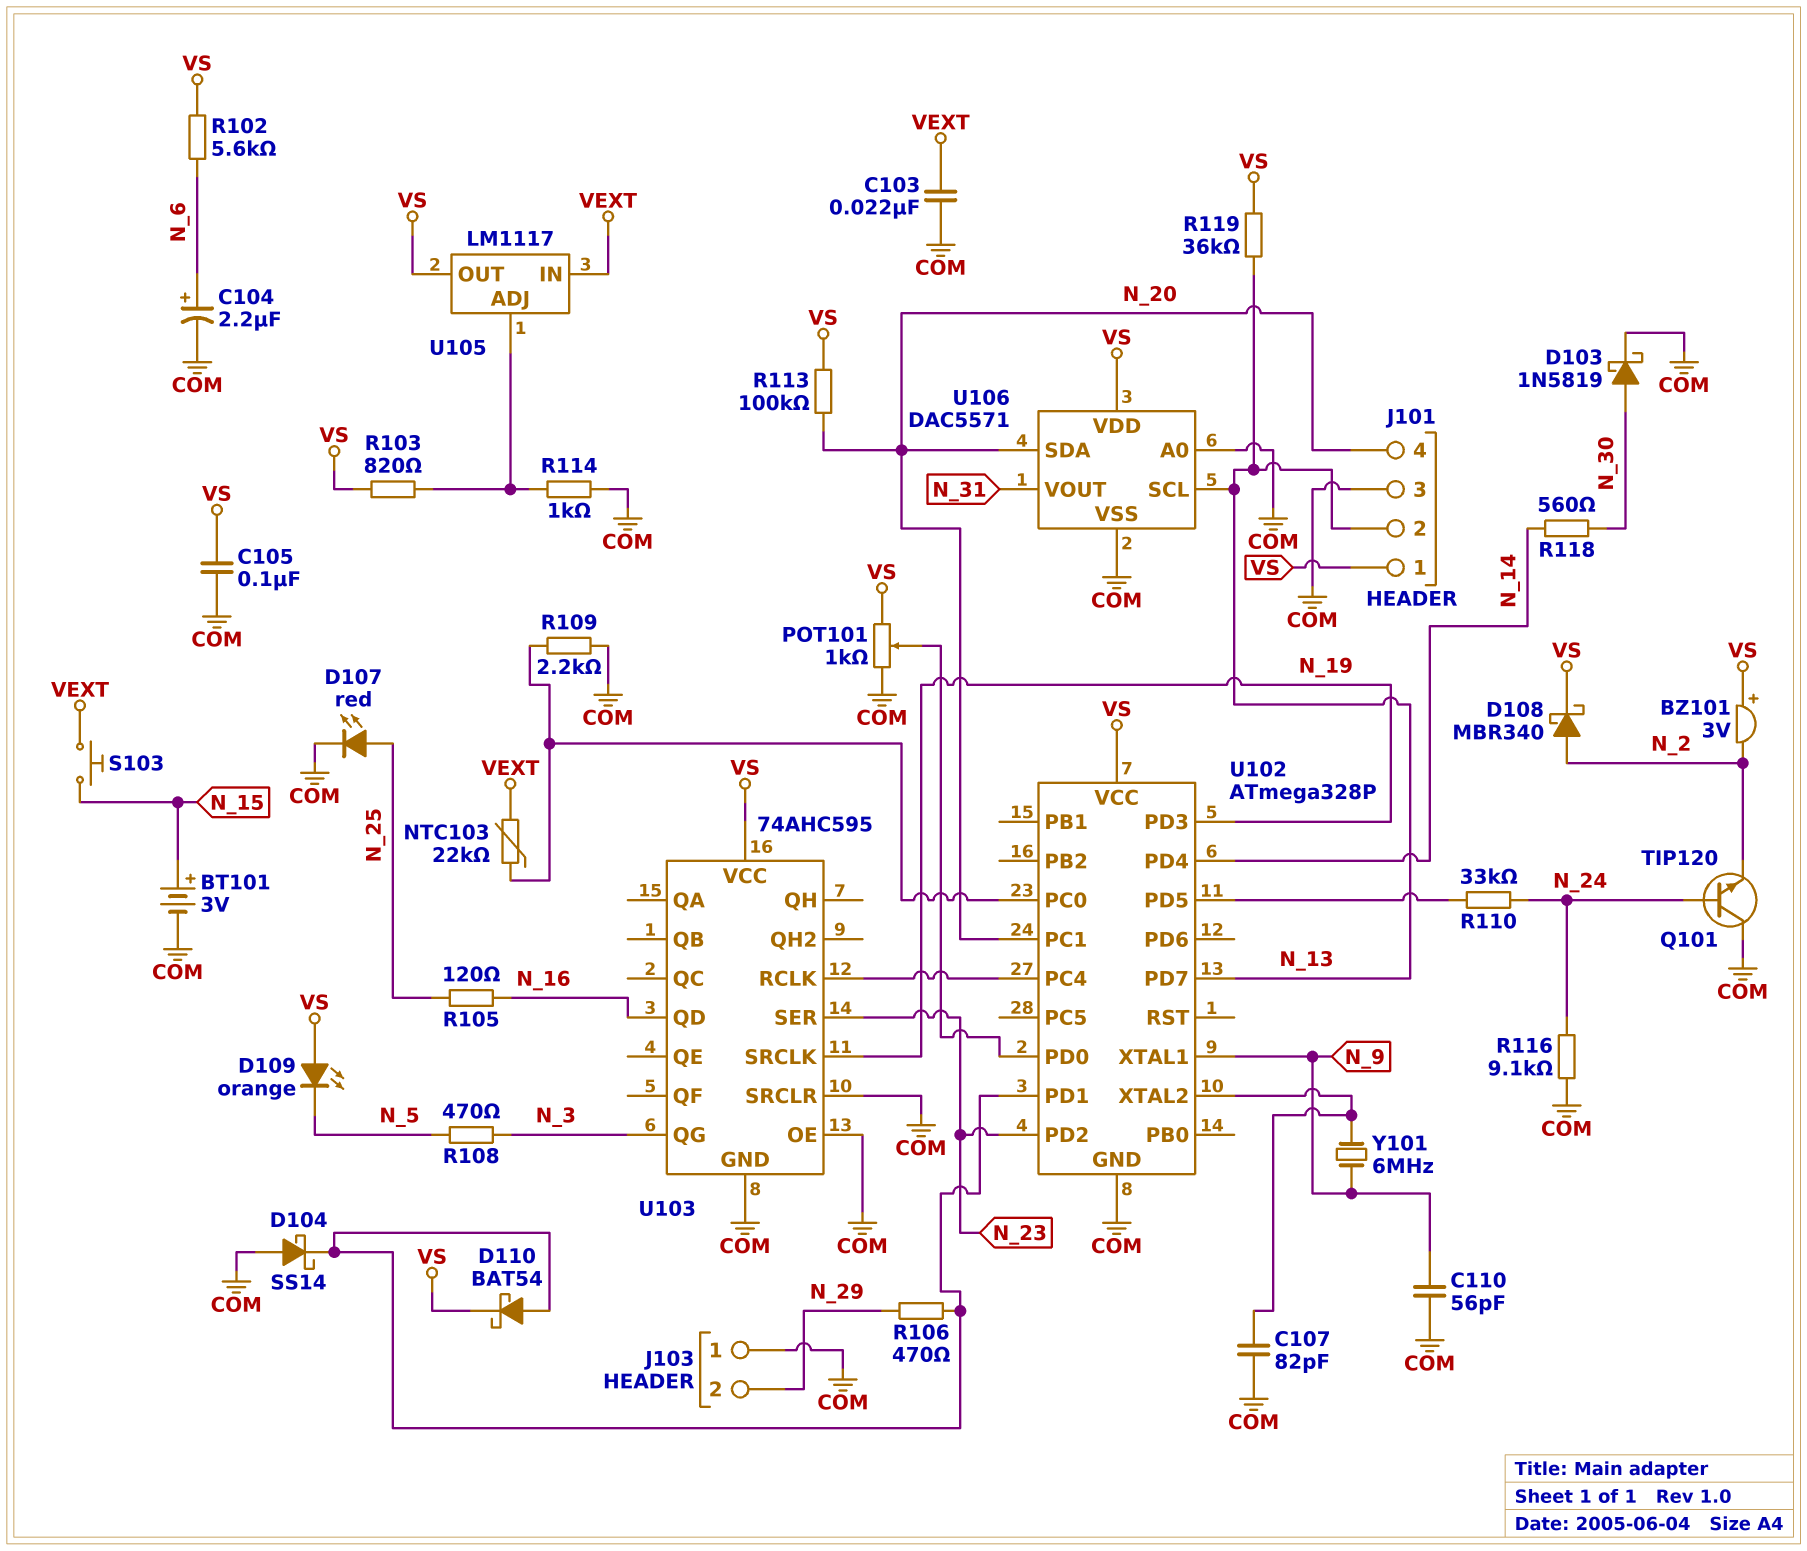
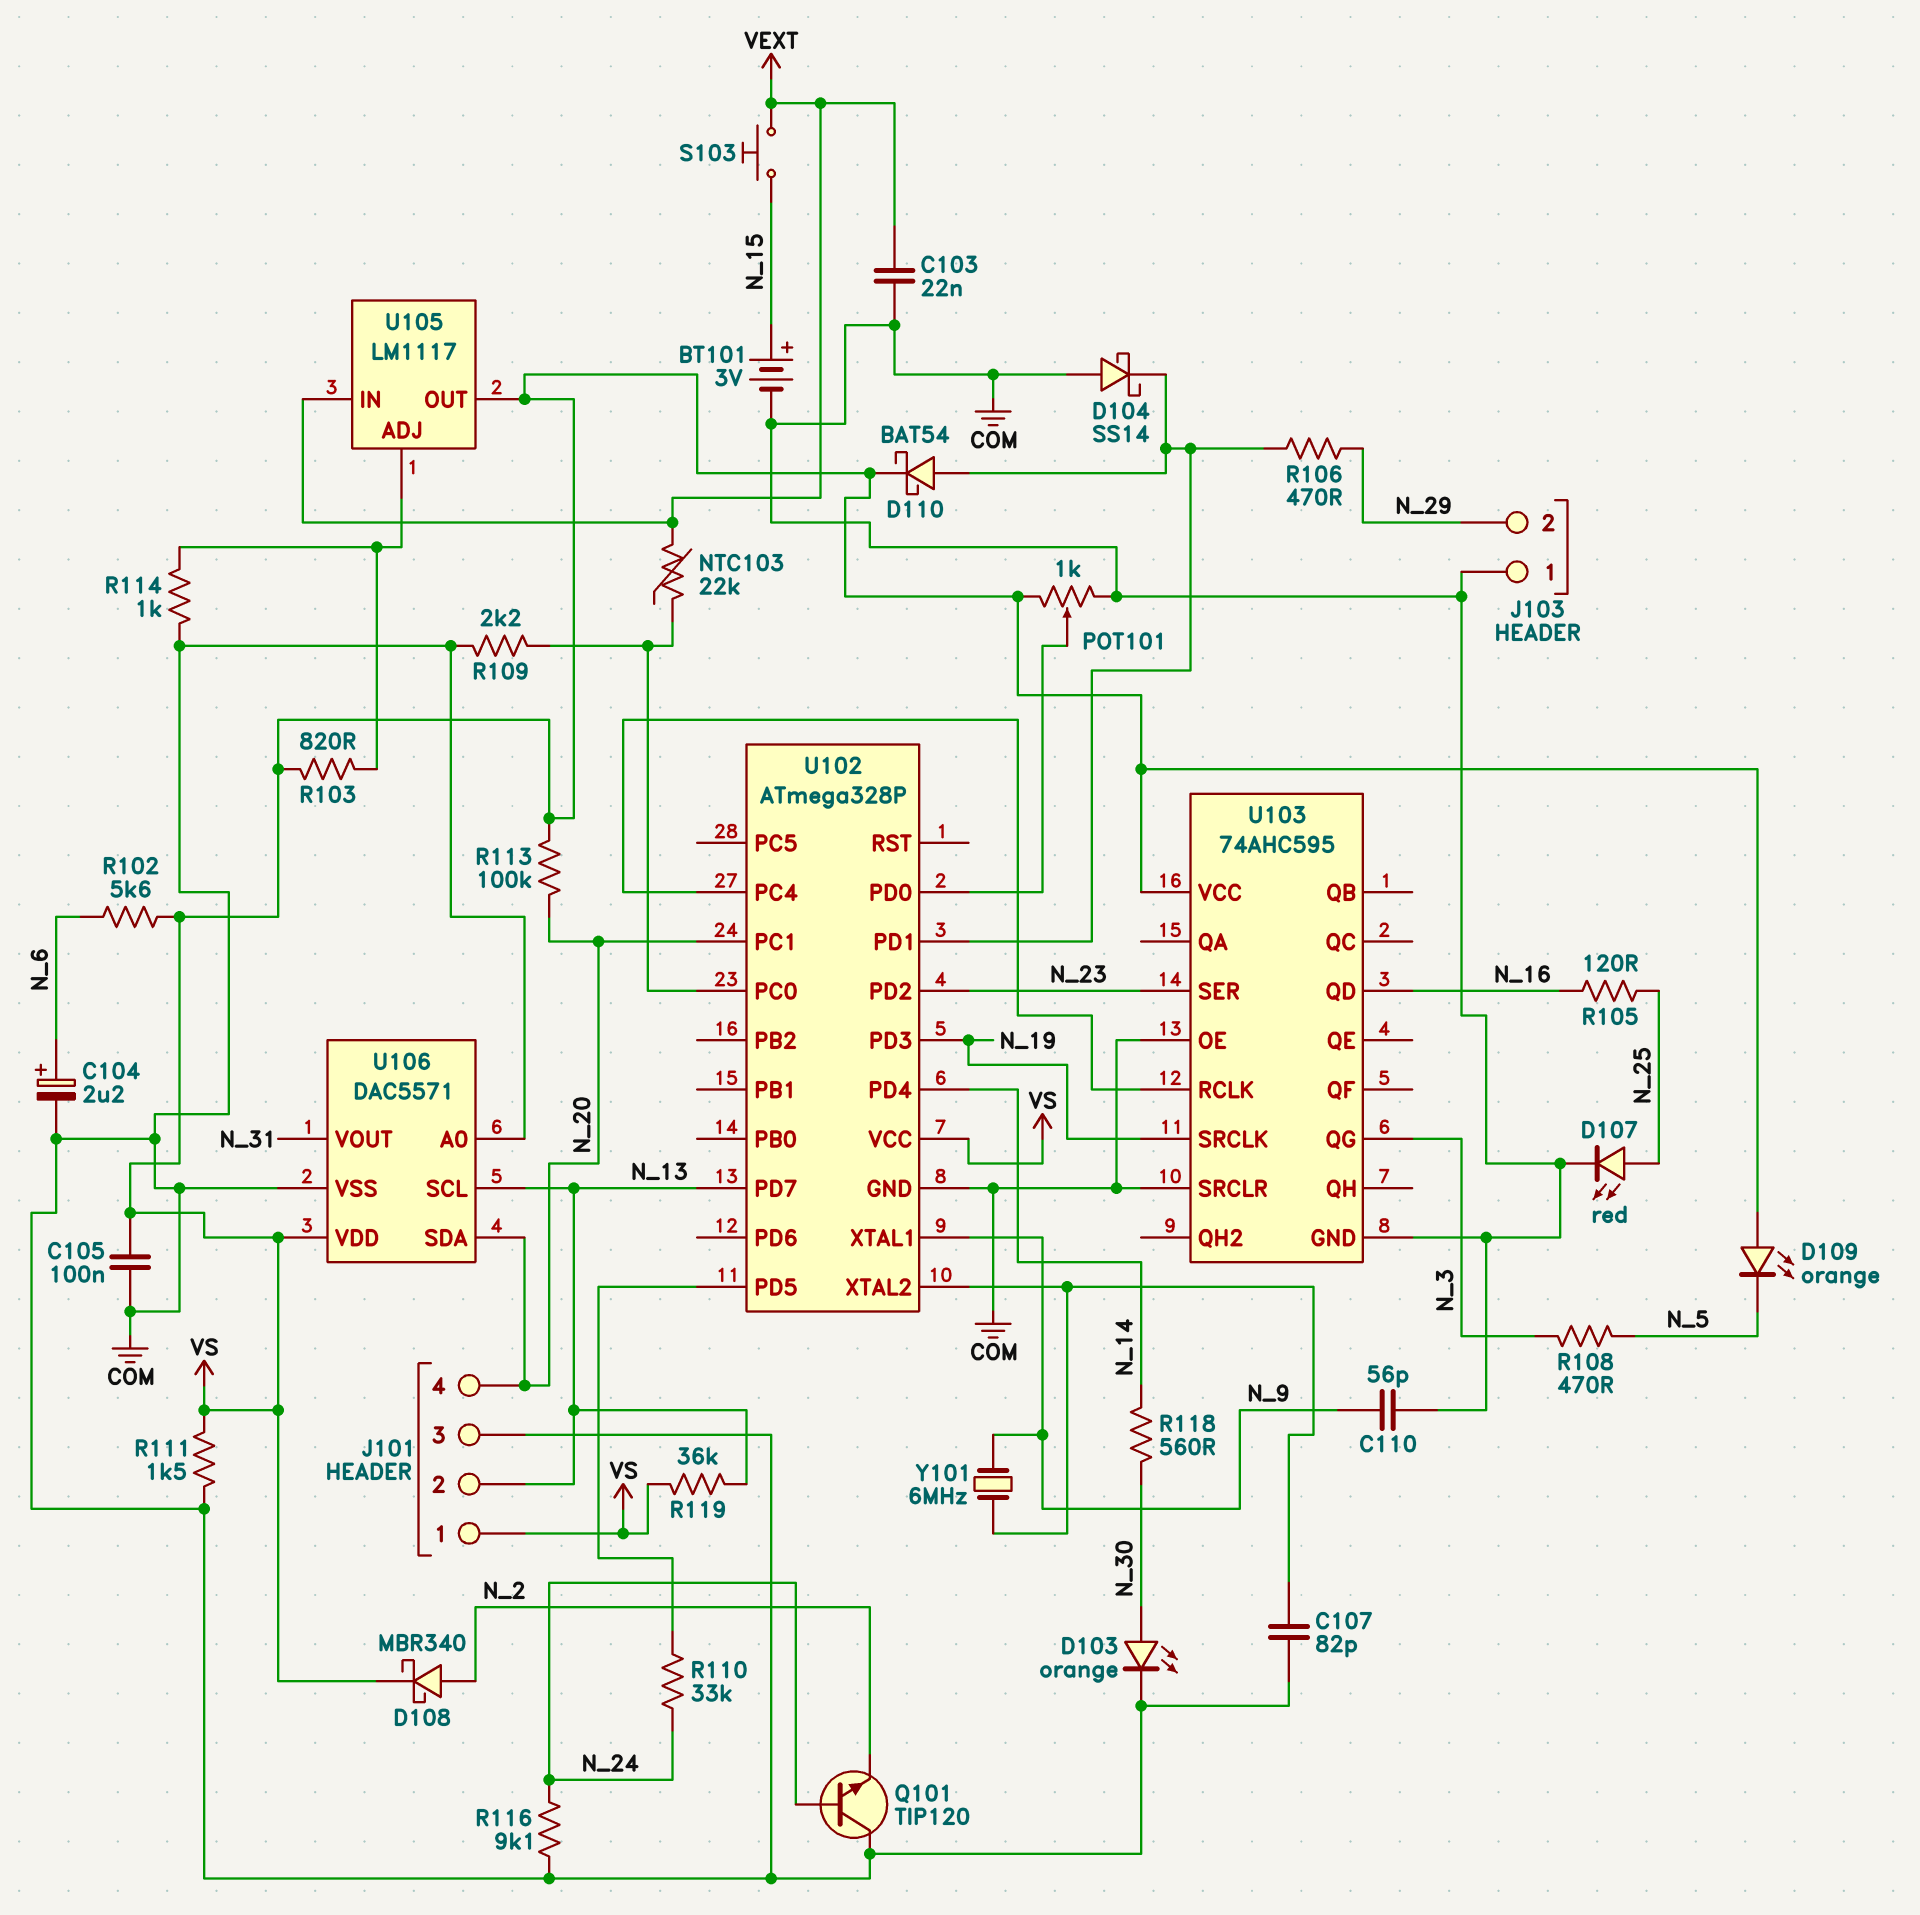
BZ101: buzzer 3V (plus VS, minus N_2) -> none
D103: schottky 1N5819 (A N_30, K COM) -> LED orange (A N_30, K COM)
R111: none -> 1.5k (COM, VS)

